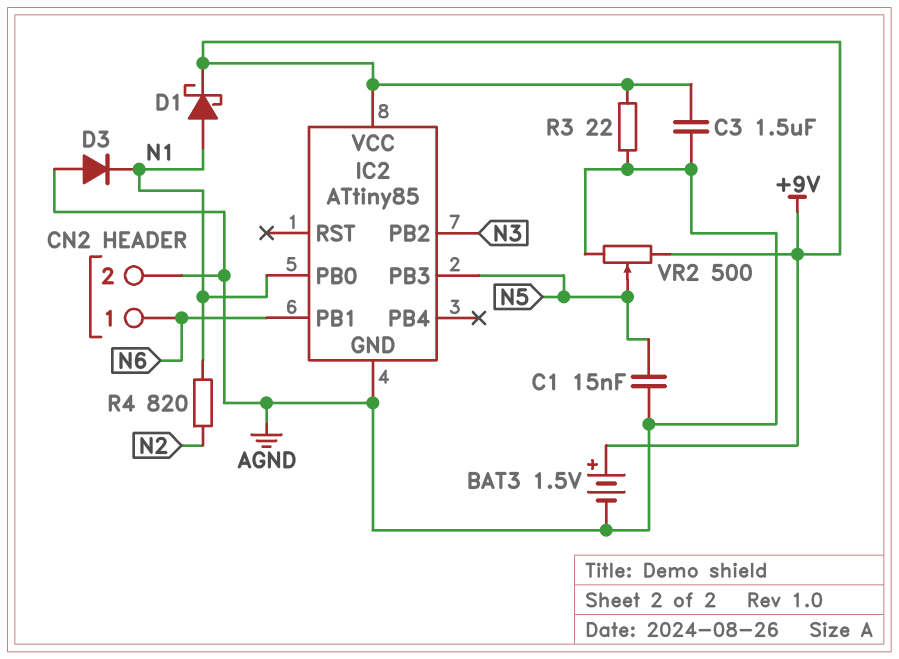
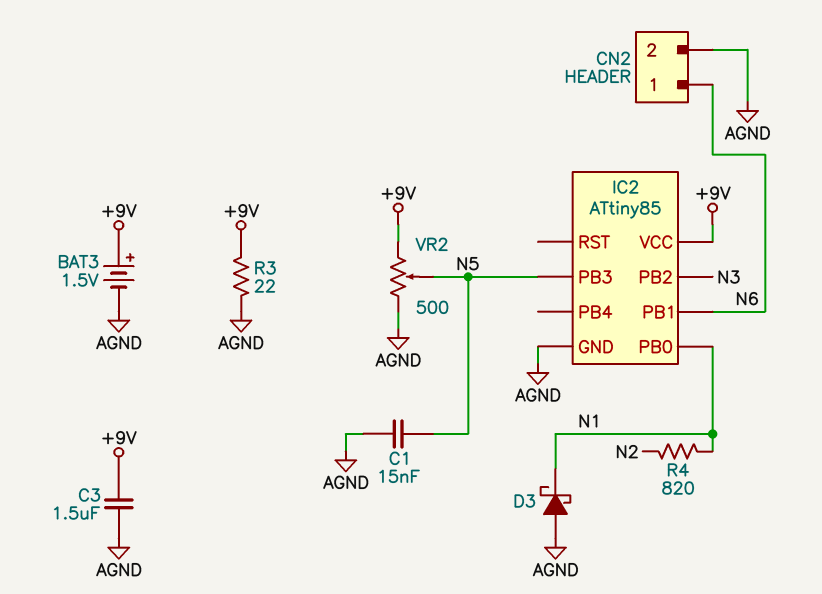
D1: schottky (A N1, K +9V) -> none
D3: diode (A AGND, K N1) -> schottky (A AGND, K N1)

